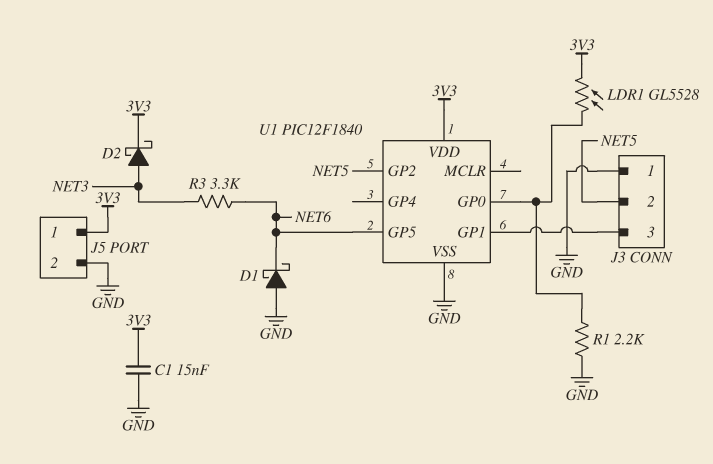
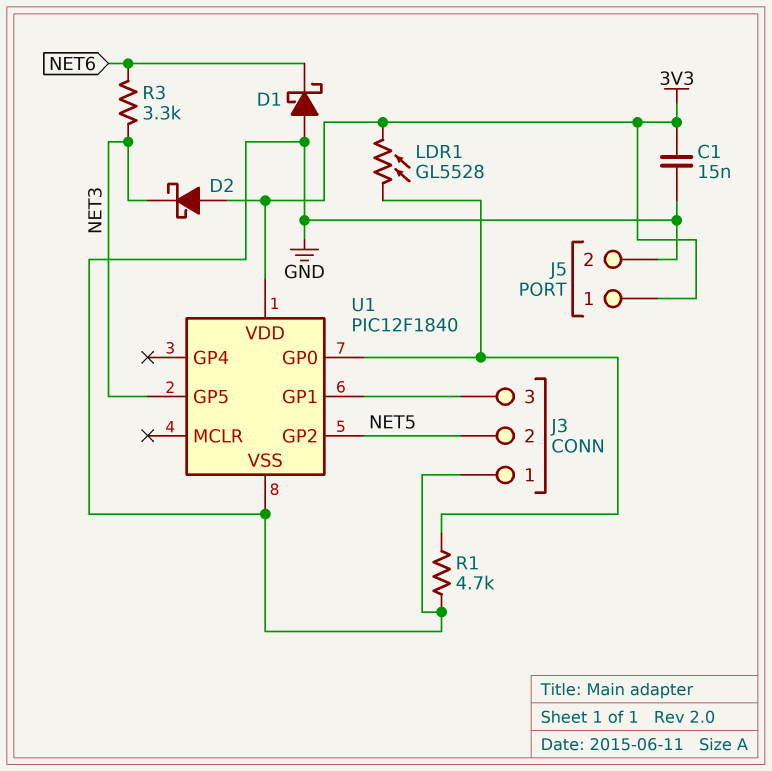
D2: schottky (A NET3, K 3V3) -> schottky (A 3V3, K NET3)
R1: 2.2k (GND, U1/GP0) -> 4.7k (GND, U1/GP0)
U1 pin GP5: NET6 -> NET3

